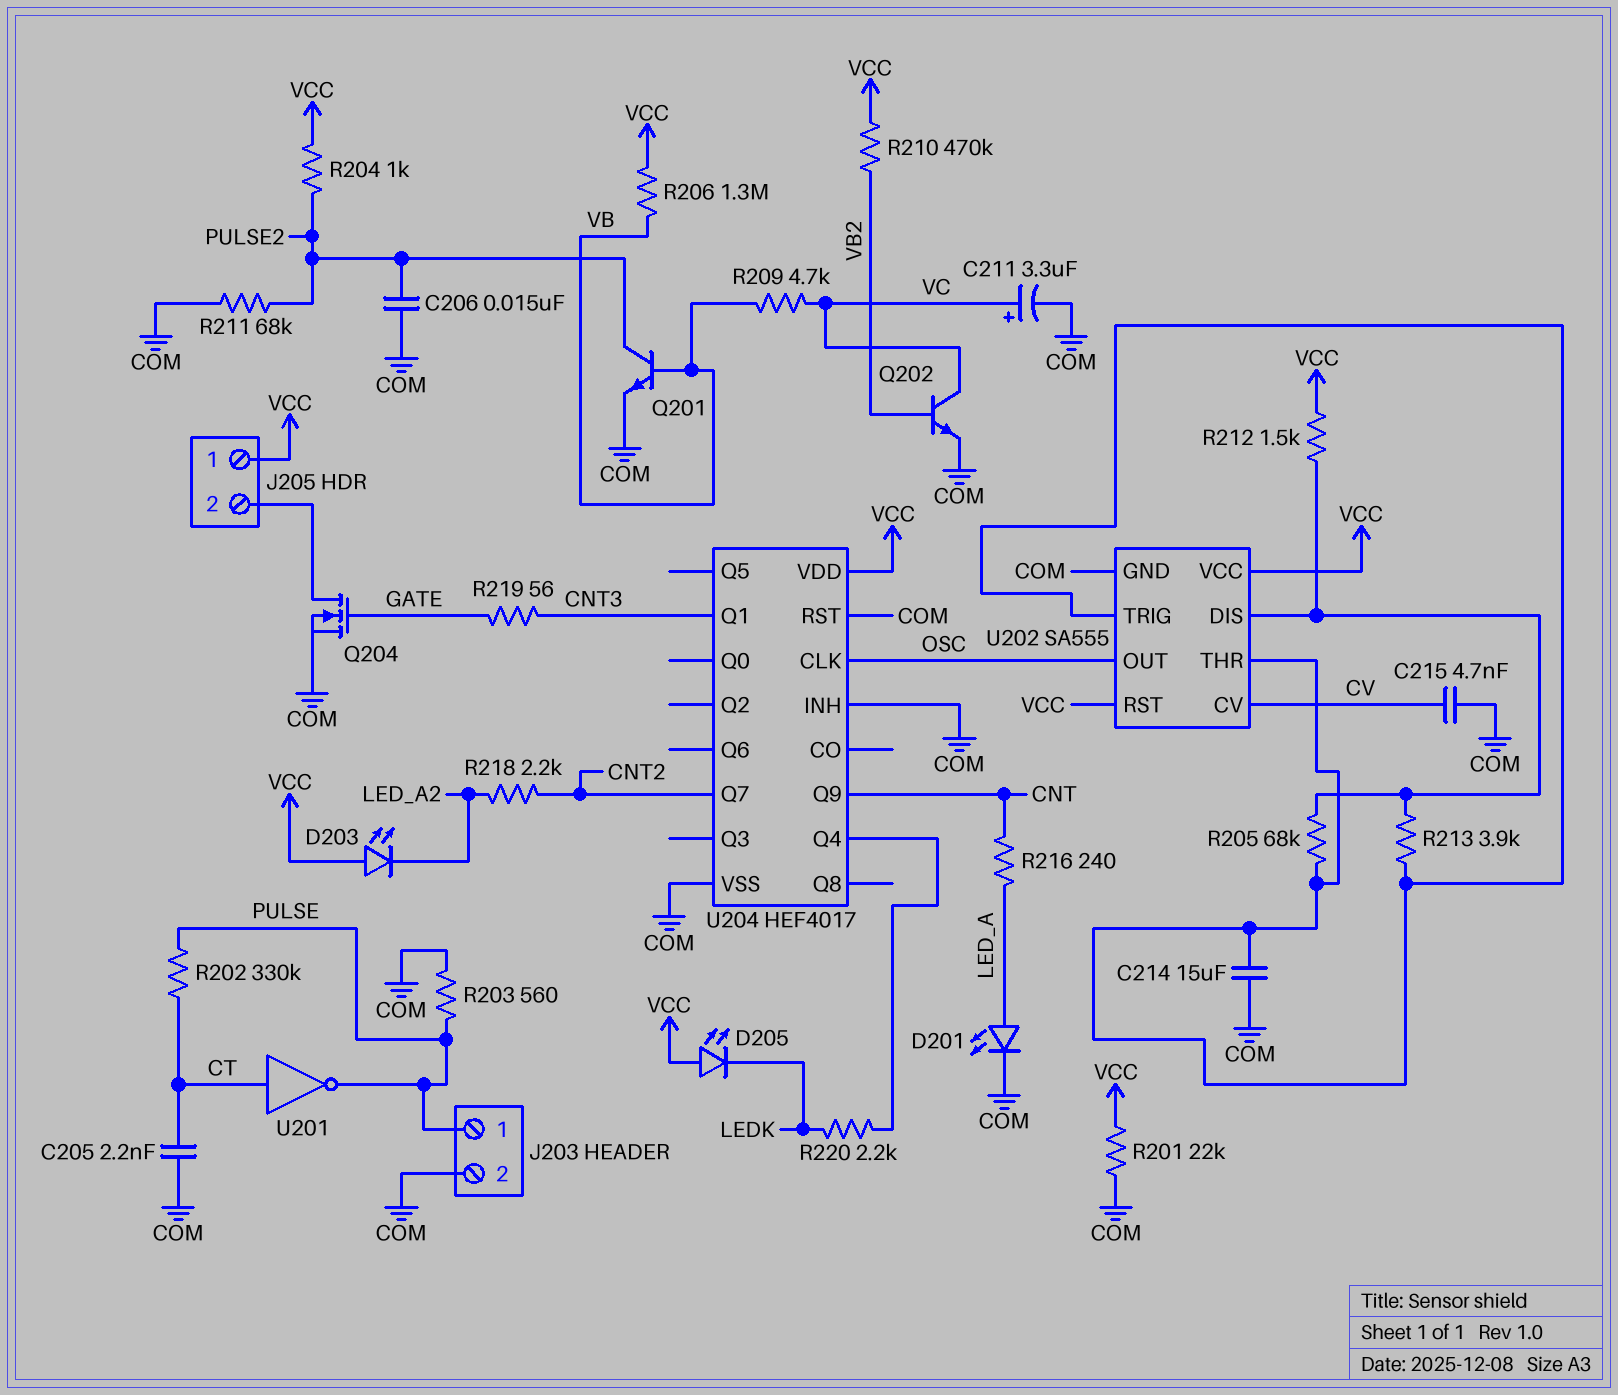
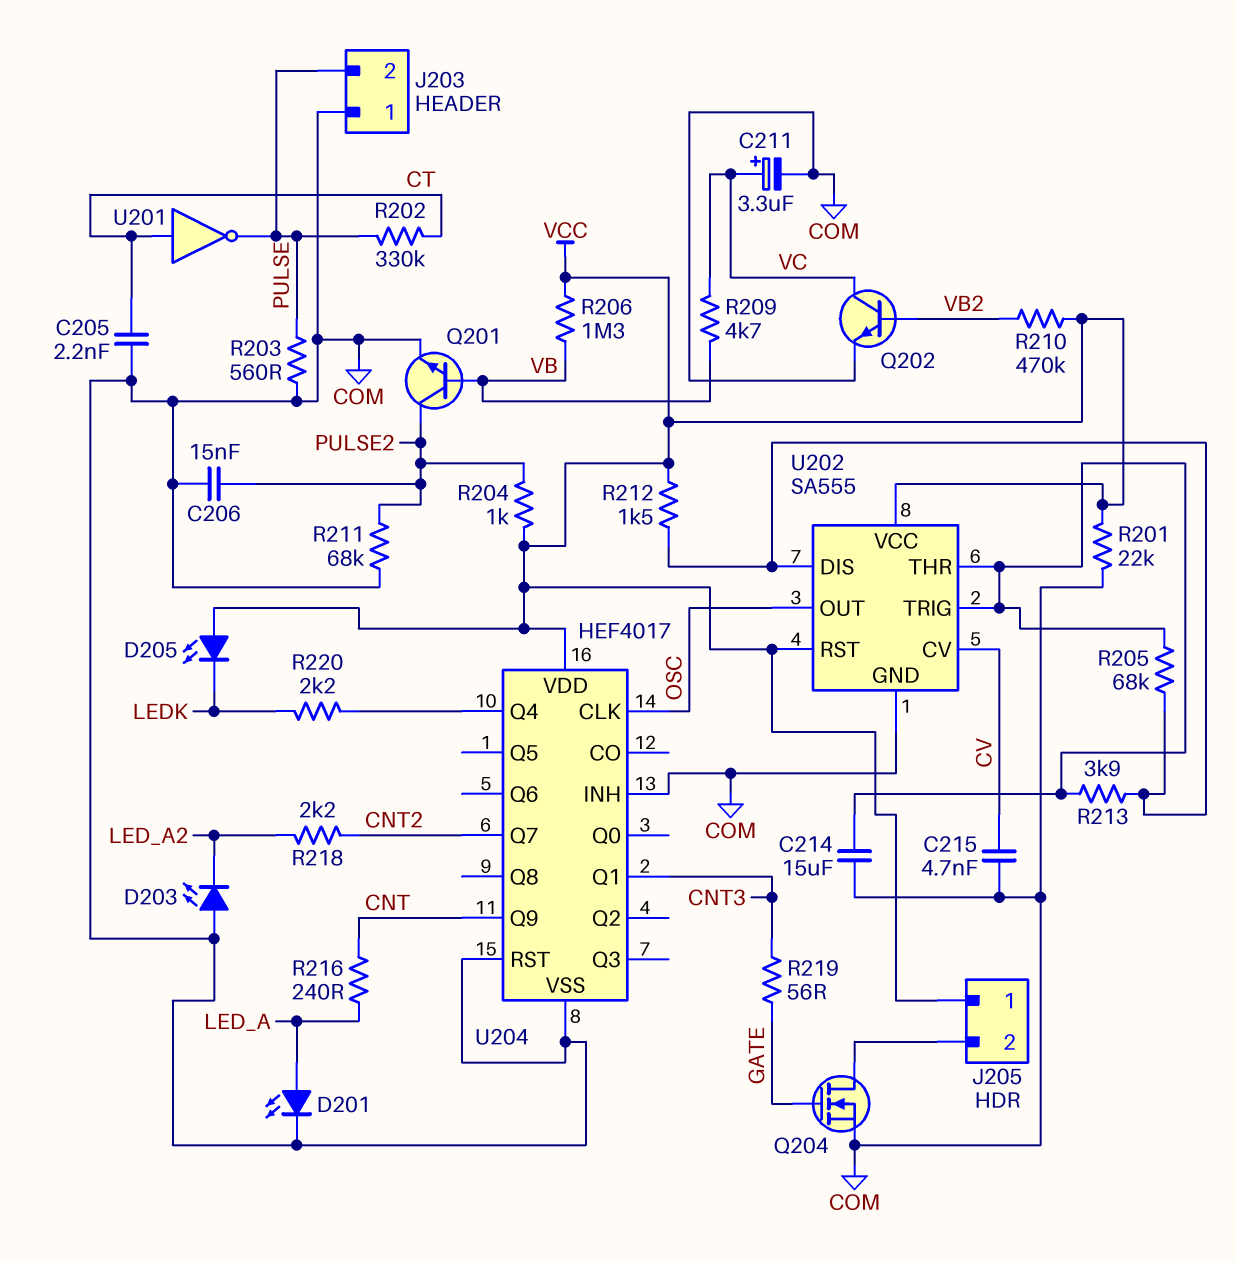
D203: LED (A VCC, K LED_A2) -> LED (A COM, K LED_A2)
J203 pin 1: PULSE -> COM
J203 pin 2: COM -> PULSE

